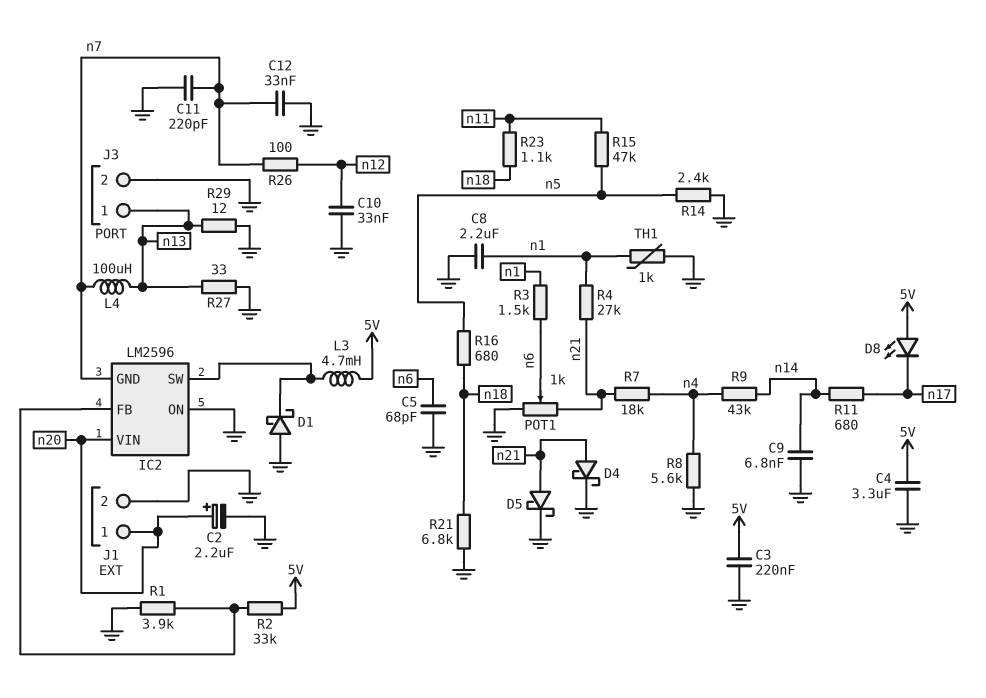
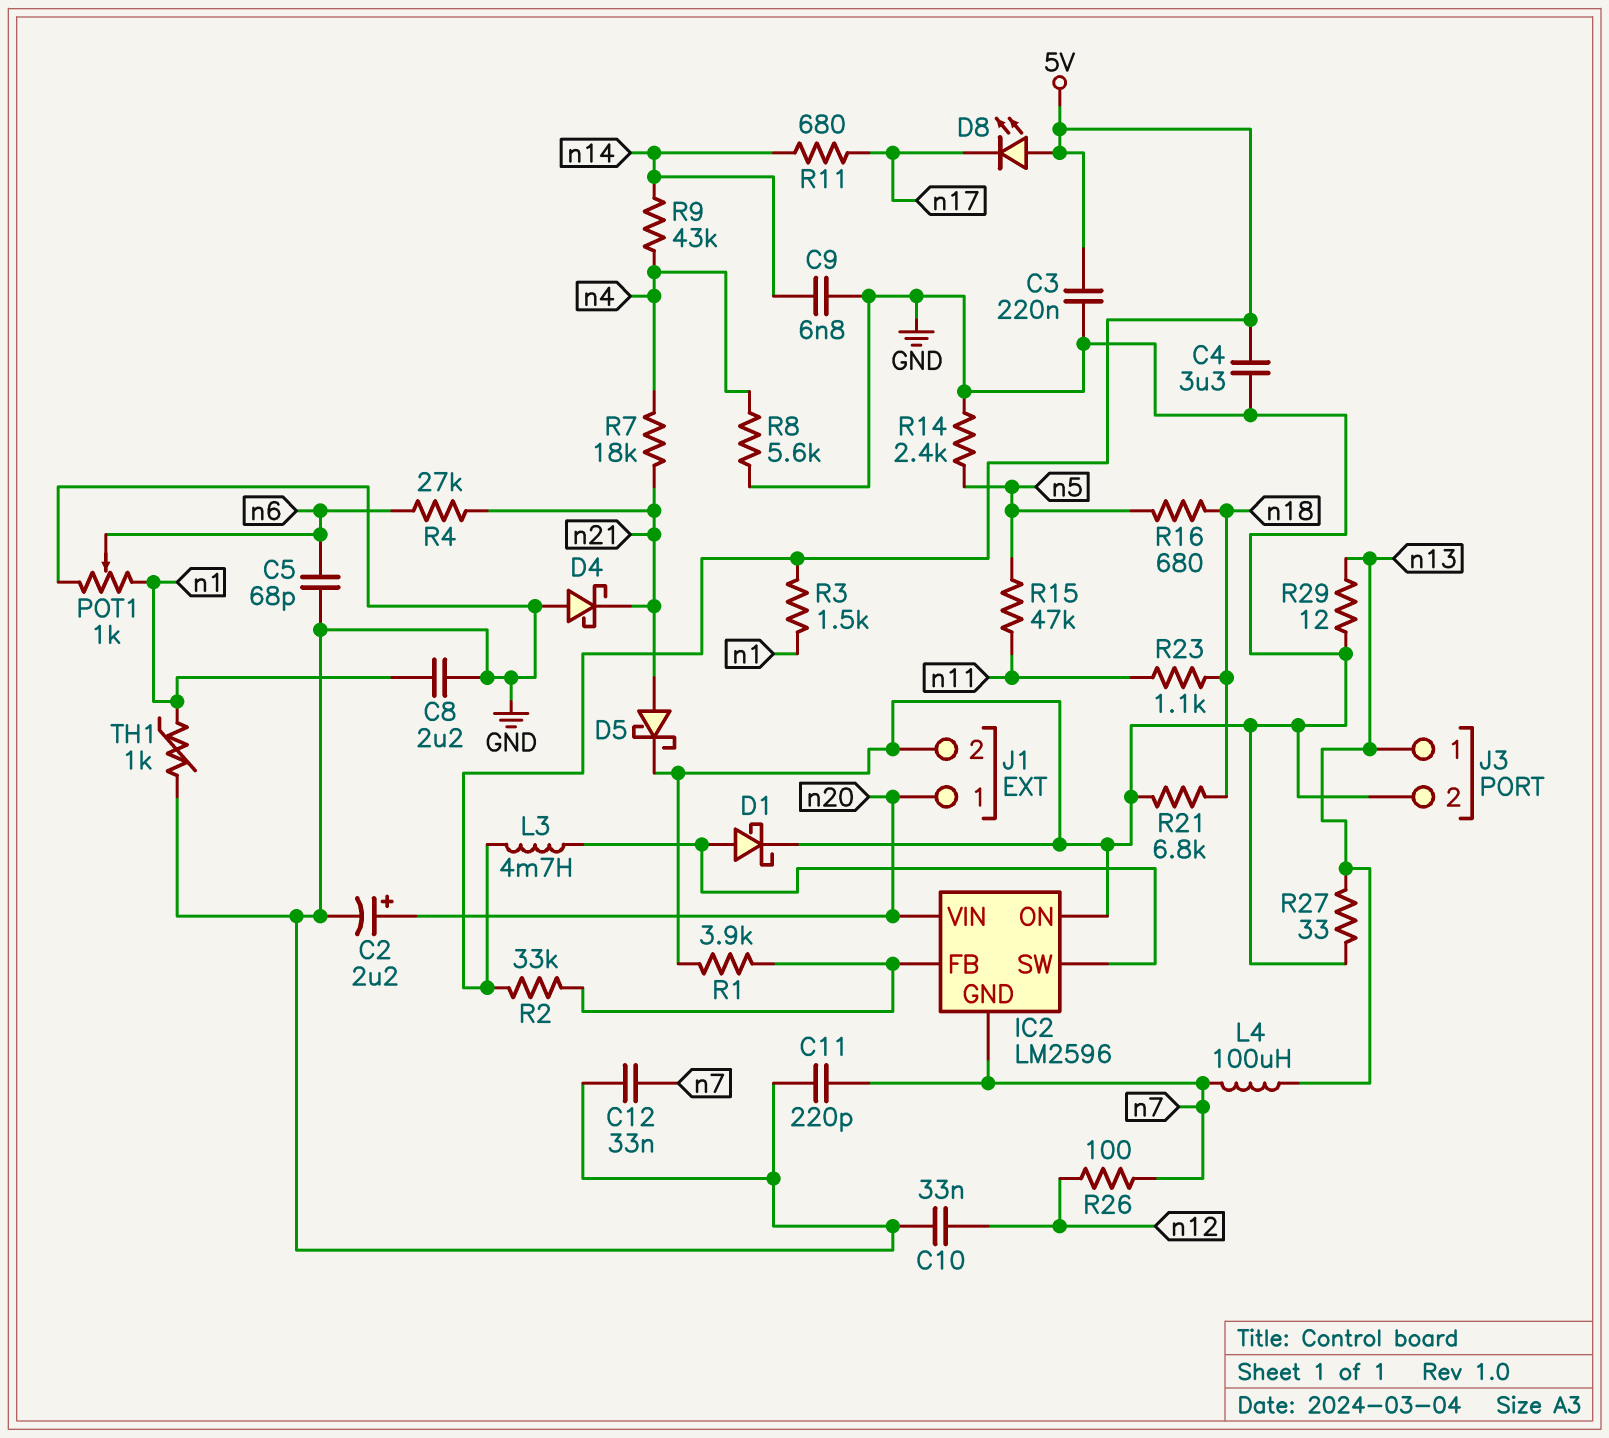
D1: schottky (A GND, K IC2/SW) -> schottky (A IC2/SW, K GND)
D4: schottky (A n21, K GND) -> schottky (A GND, K n21)
POT1: 1k (GND, n21, wiper n6) -> 1k (GND, n1, wiper n6)
R3: 1.5k (n1, n6) -> 1.5k (5V, n1)
R4: 27k (n1, n21) -> 27k (n6, n21)

